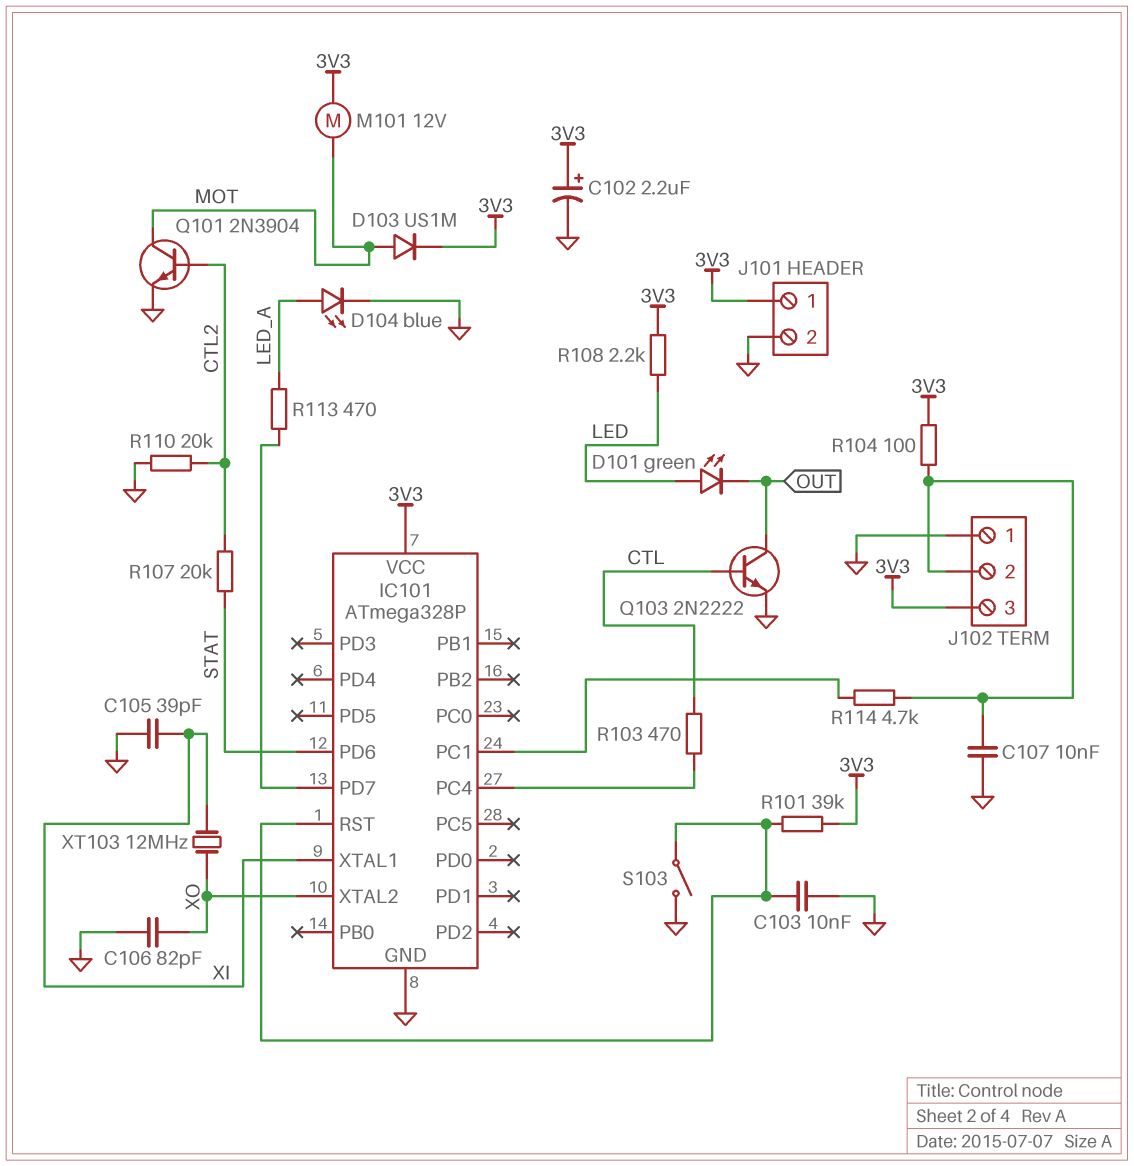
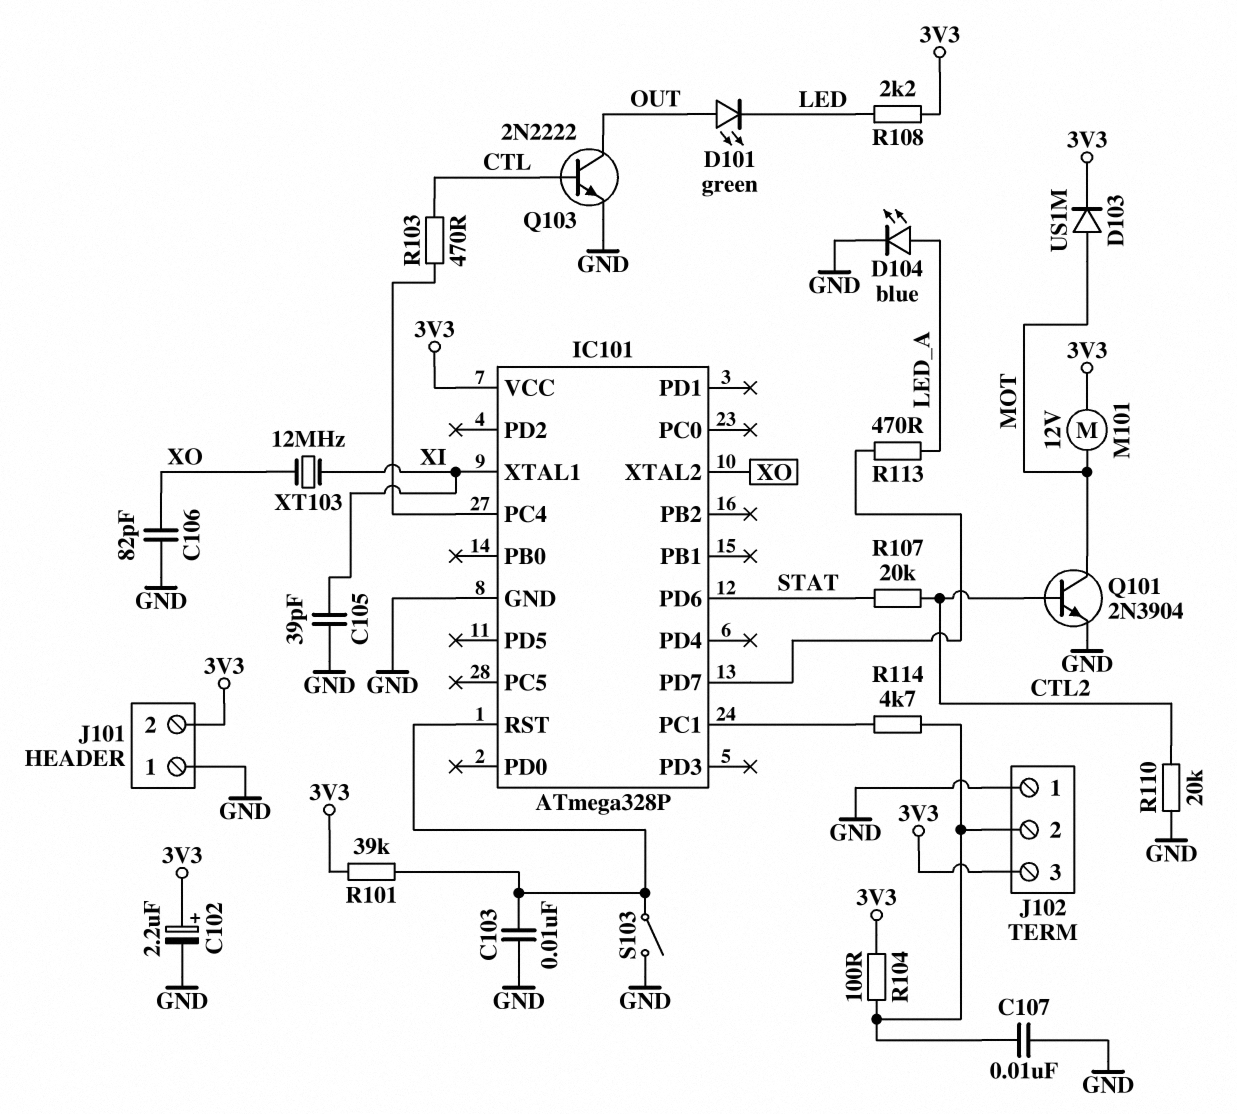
D101: LED green (A LED, K OUT) -> LED green (A OUT, K LED)
J101 pin 1: 3V3 -> GND
J101 pin 2: GND -> 3V3

